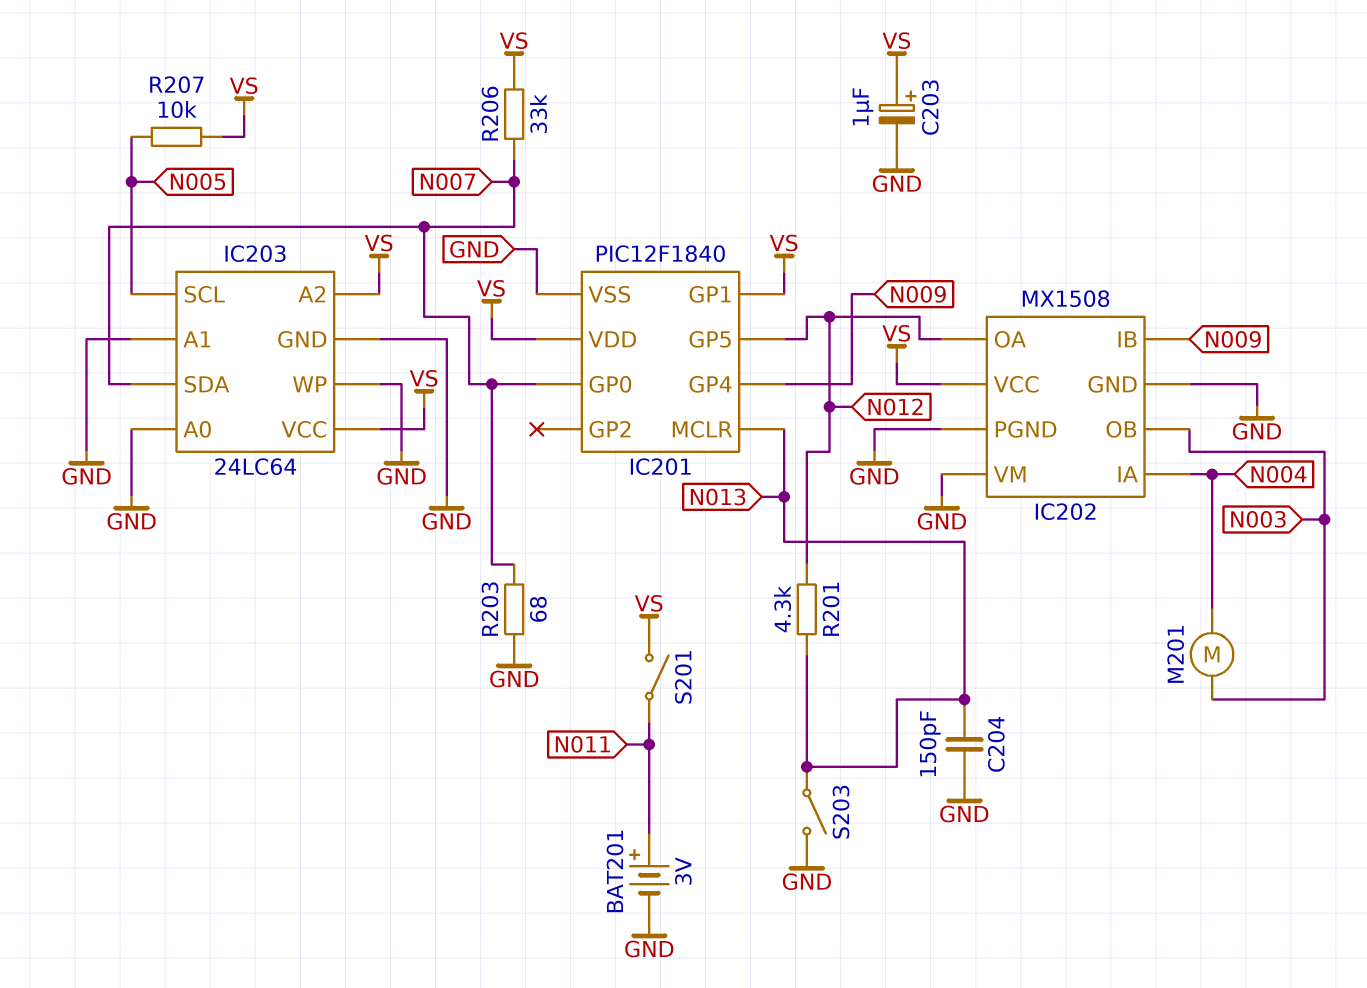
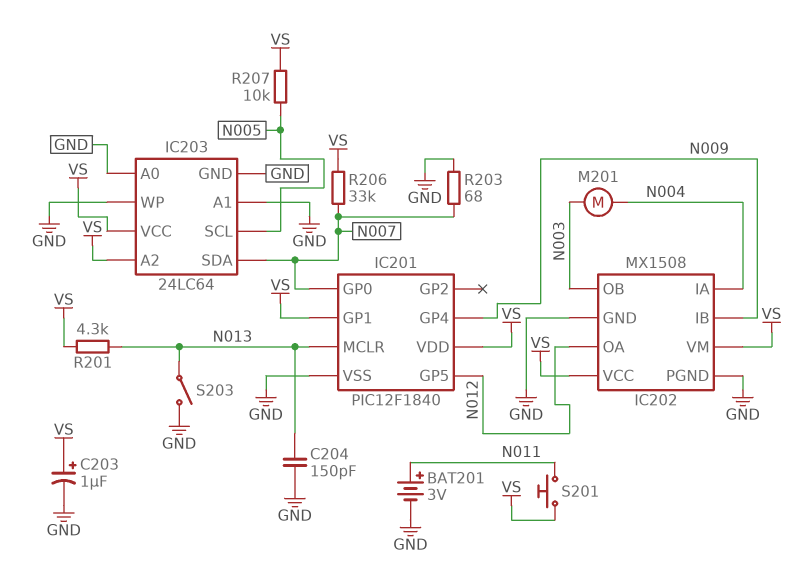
IC202 pin VM: GND -> VS
R201: 4.3k (N012, N013) -> 4.3k (N013, VS)
S201: switch (N011, VS) -> button (N011, VS)

